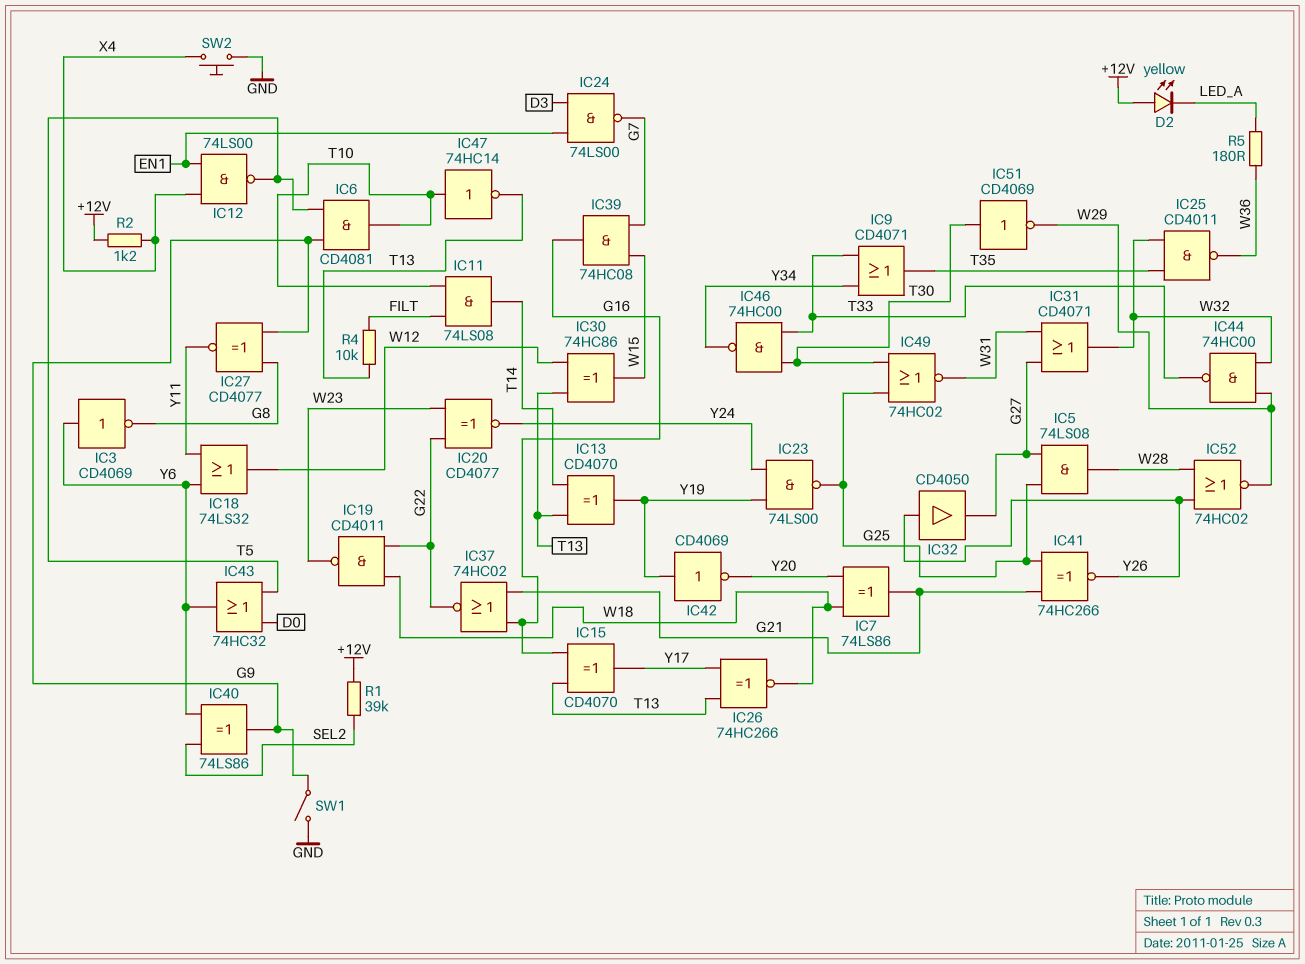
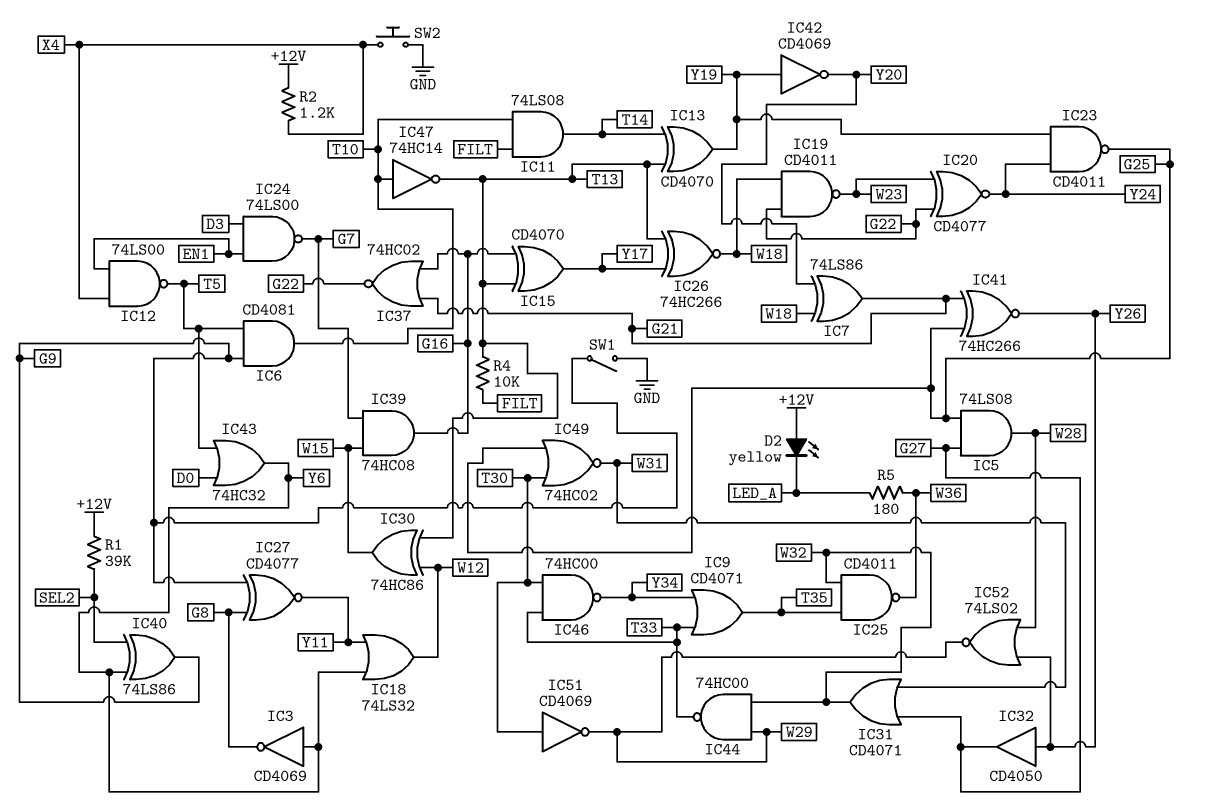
IC23: NAND 74LS00 (in Y19, in Y24, out G25) -> NAND CD4011 (in Y19, in Y24, out G25)
IC52: NOR 74HC02 (in W28, in Y26, out W29) -> NOR 74LS02 (in W28, in Y26, out W29)

